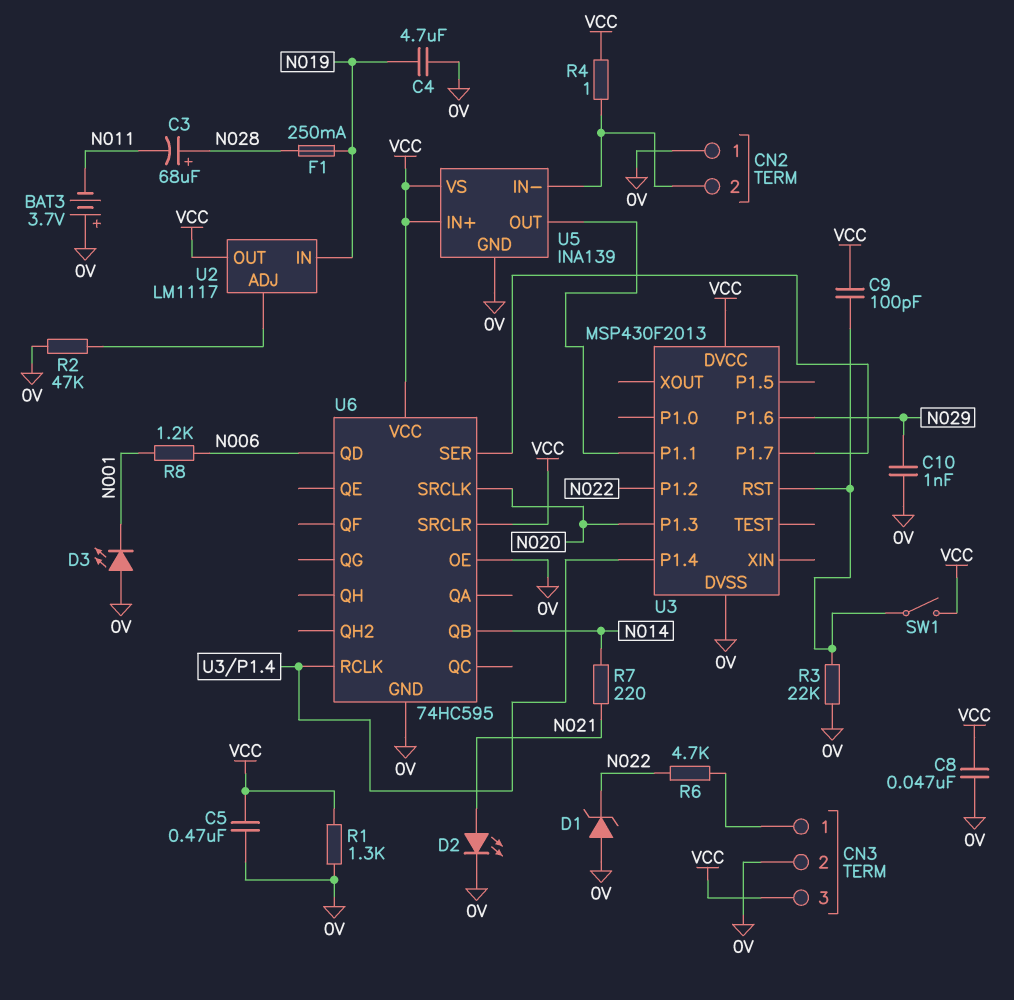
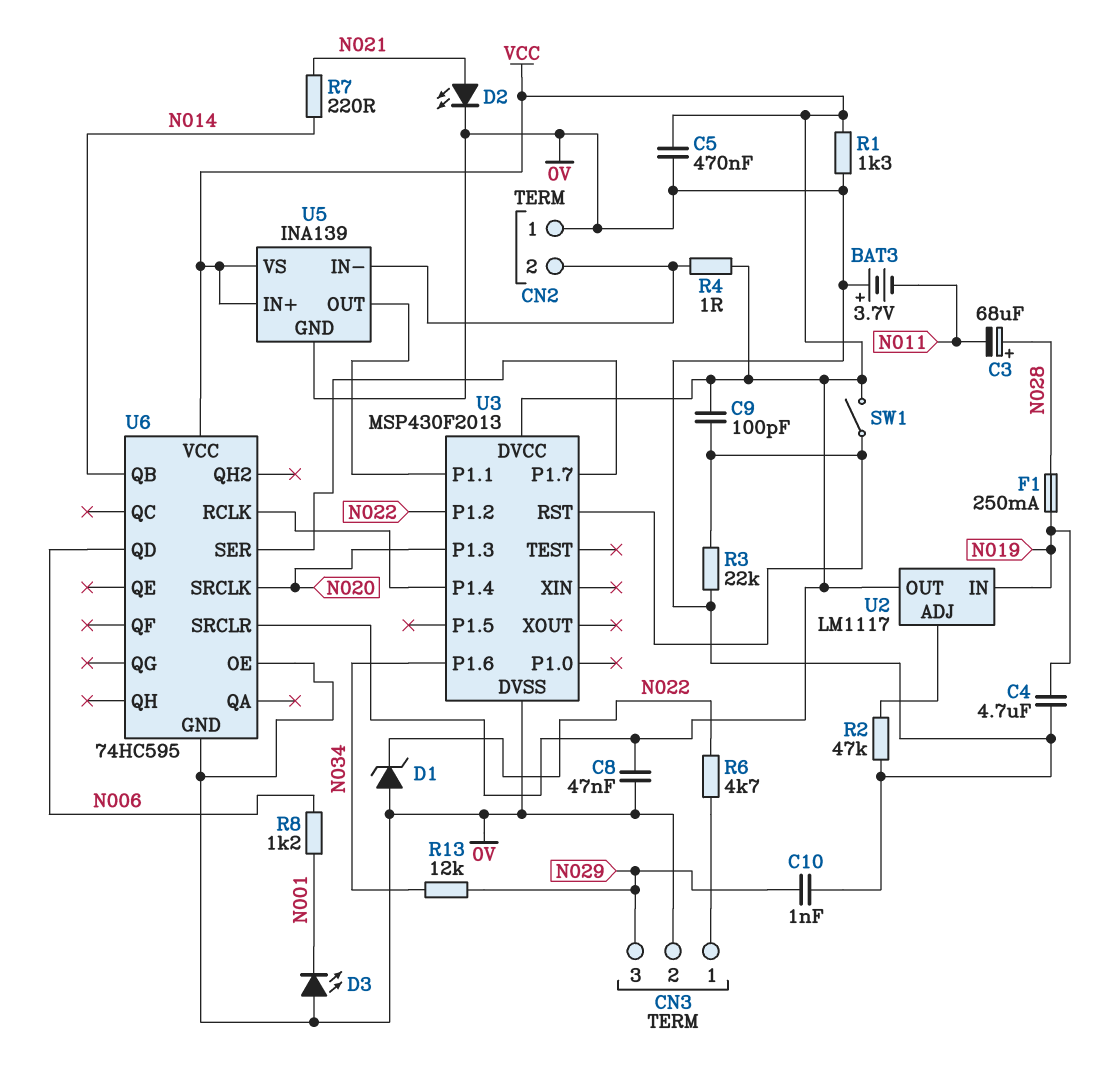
CN3 pin 3: VCC -> N029
R13: none -> 12k (N029, N034)
U3 pin P1.6: N029 -> N034

